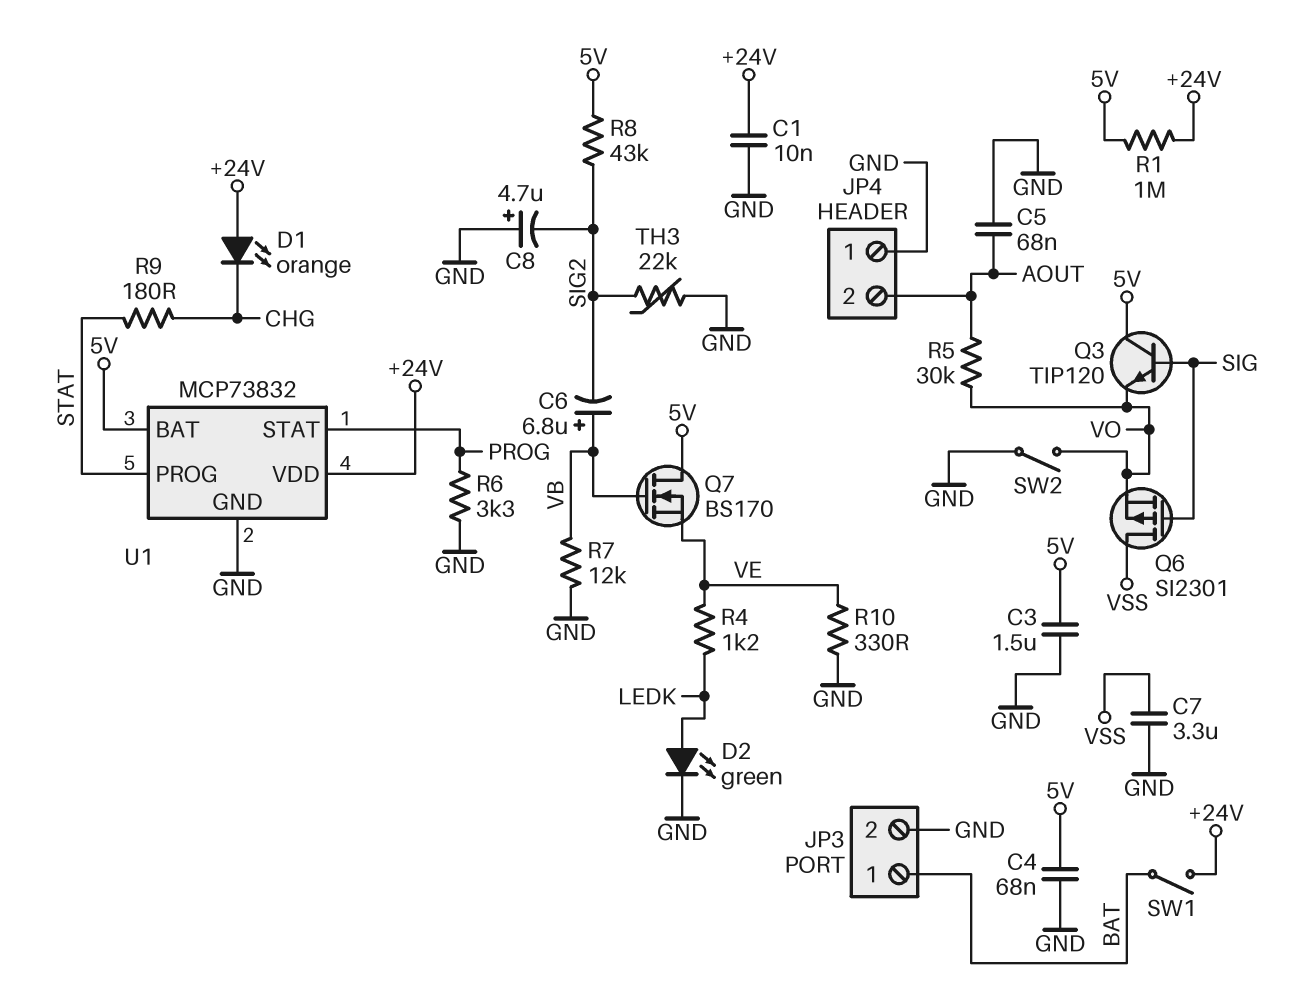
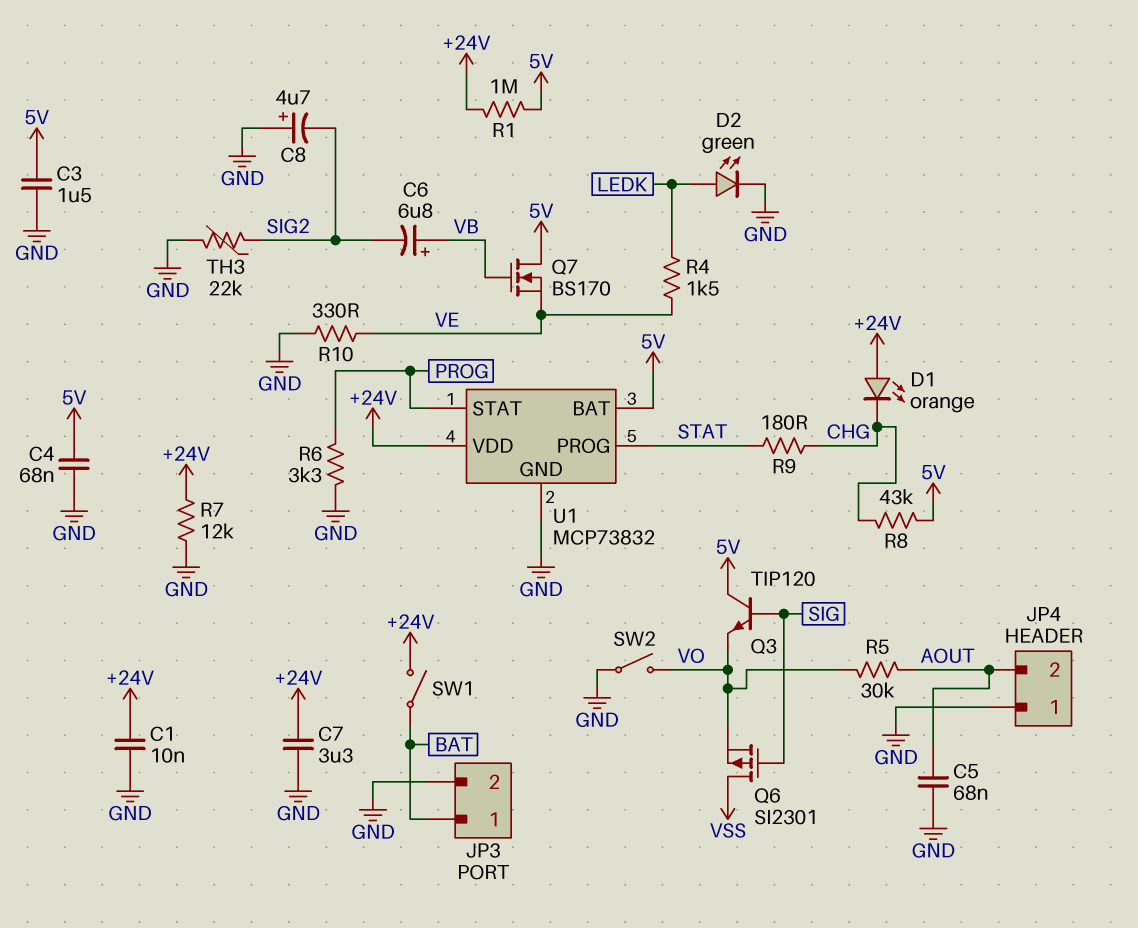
C7: 3.3uF (GND, VSS) -> 3.3uF (+24V, GND)
R4: 1.2k (LEDK, VE) -> 1.5k (LEDK, VE)
R7: 12k (GND, VB) -> 12k (+24V, GND)
R8: 43k (5V, SIG2) -> 43k (5V, CHG)

